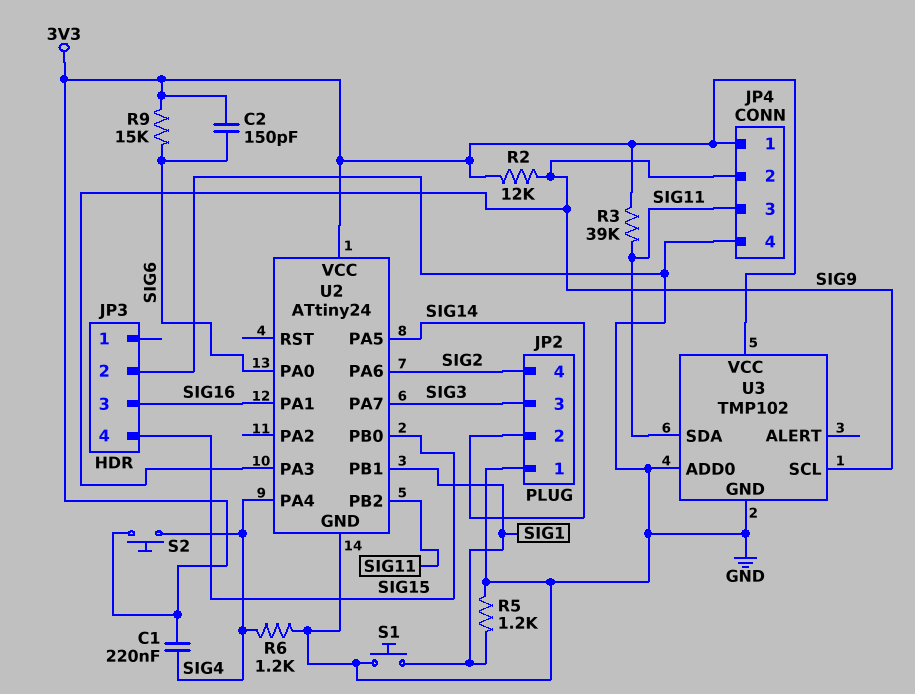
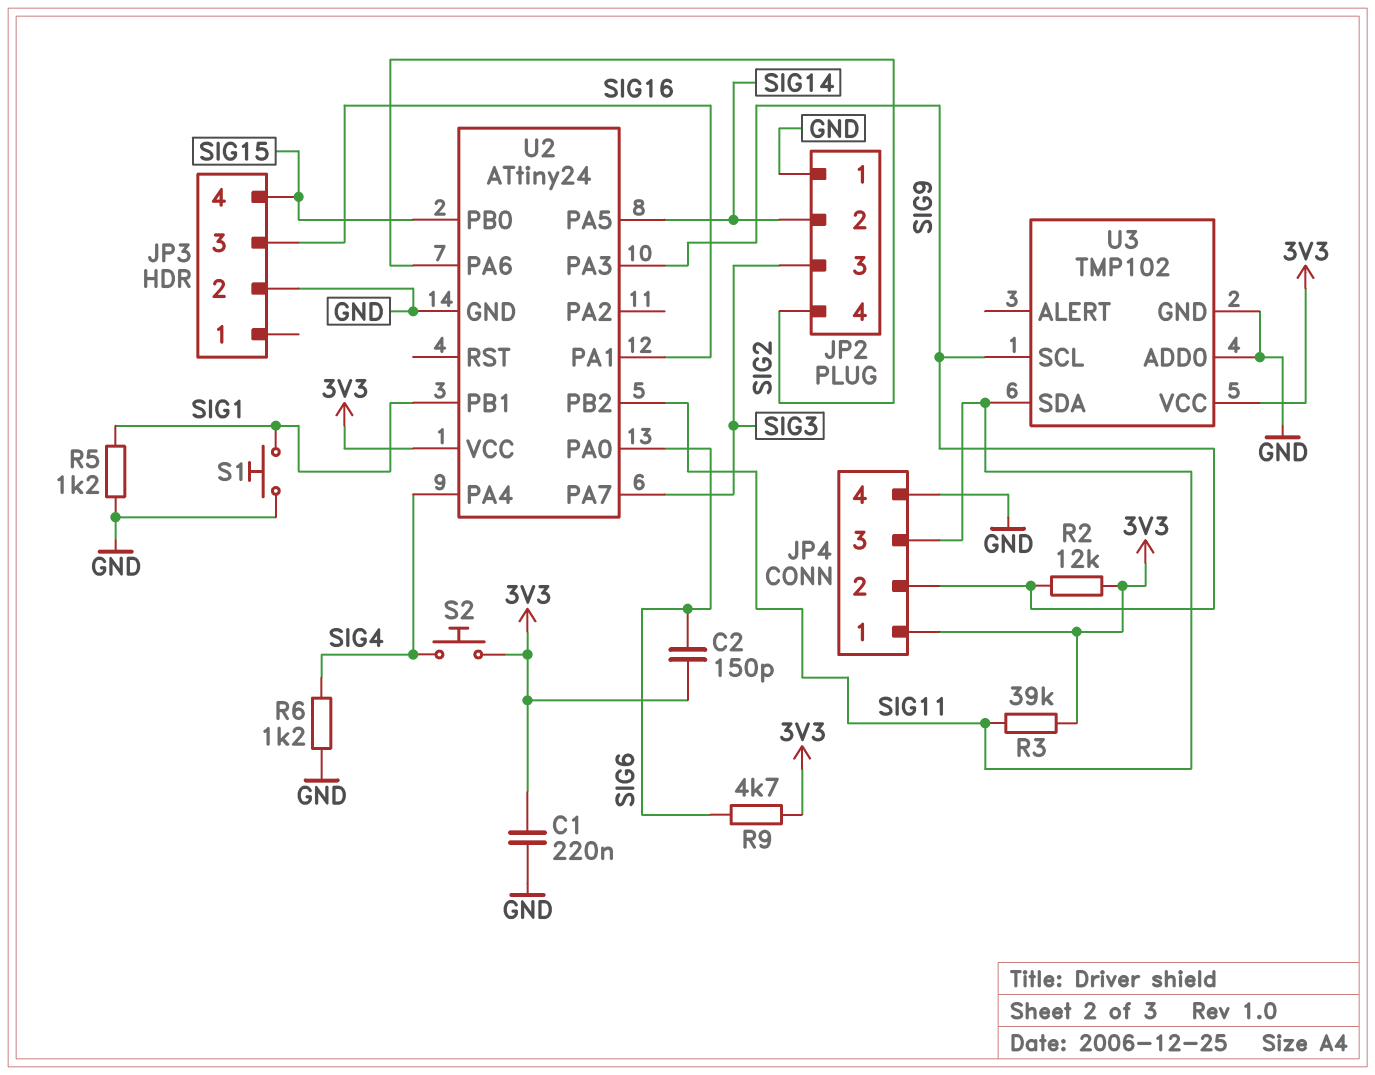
C1: 220nF (3V3, SIG4) -> 220nF (3V3, GND)
R9: 15k (3V3, SIG6) -> 4.7k (3V3, SIG6)

